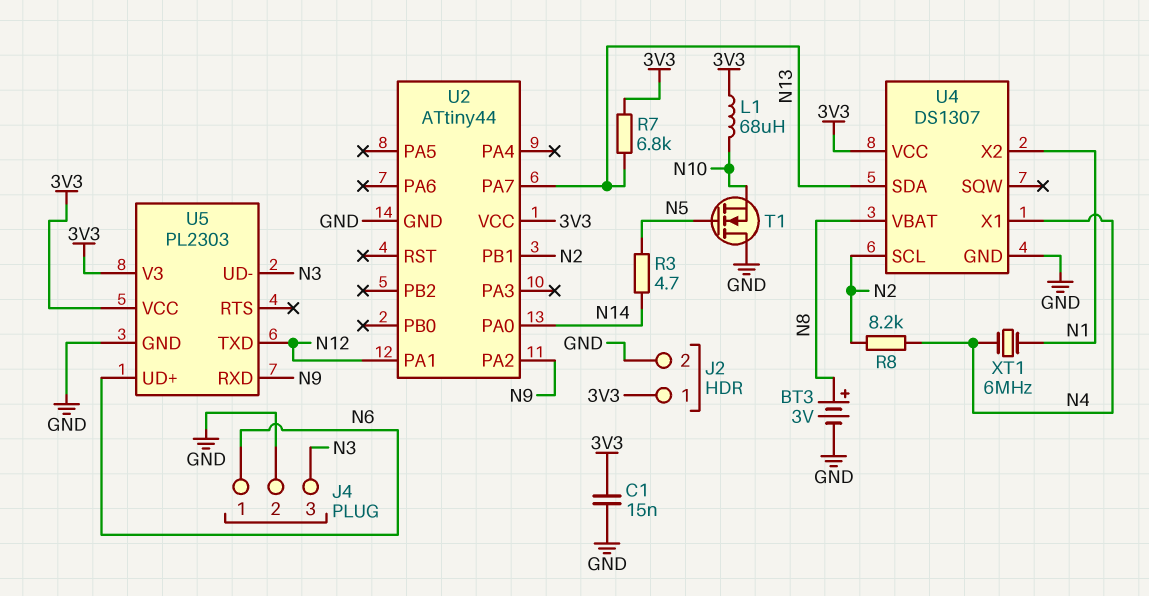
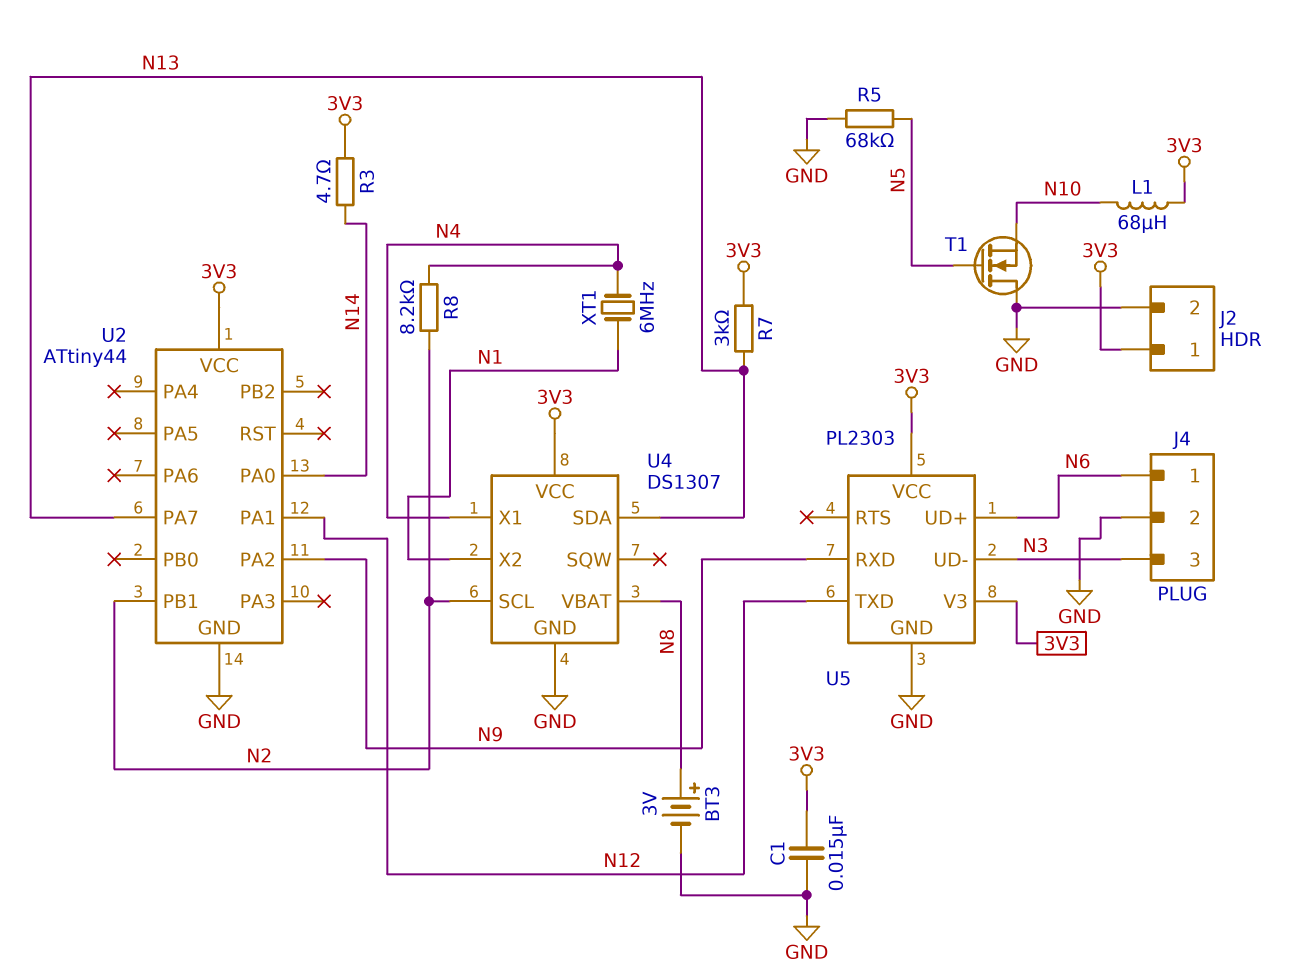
R3: 4.7 (N5, N14) -> 4.7 (3V3, N14)
R5: none -> 68k (GND, N5)
R7: 6.8k (3V3, N13) -> 3k (3V3, N13)

